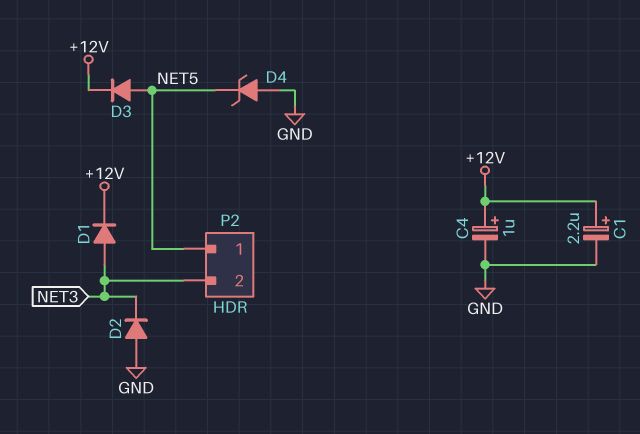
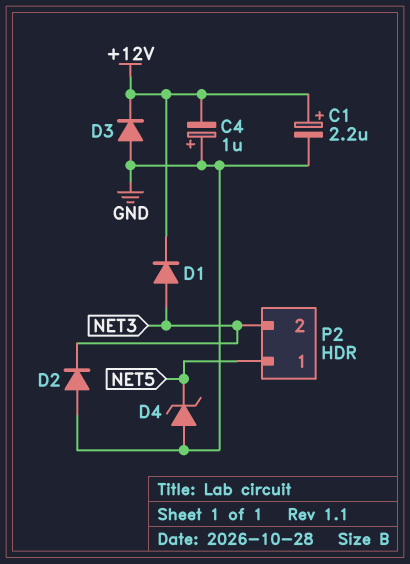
C4: 1uF (plus +12V, minus GND) -> 1uF (plus GND, minus +12V)
D3: diode (A NET5, K +12V) -> diode (A GND, K +12V)

